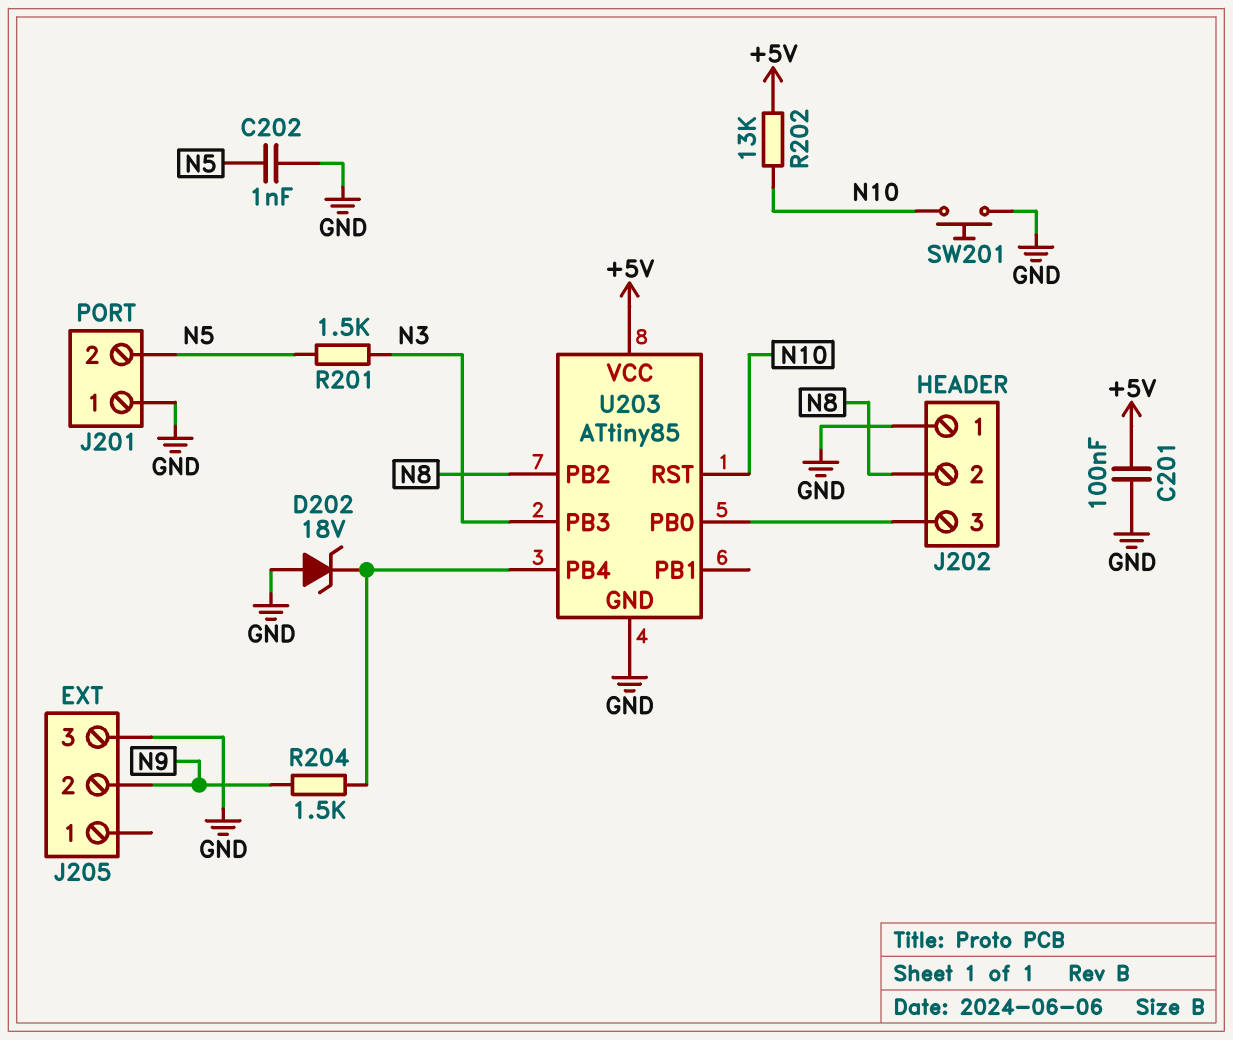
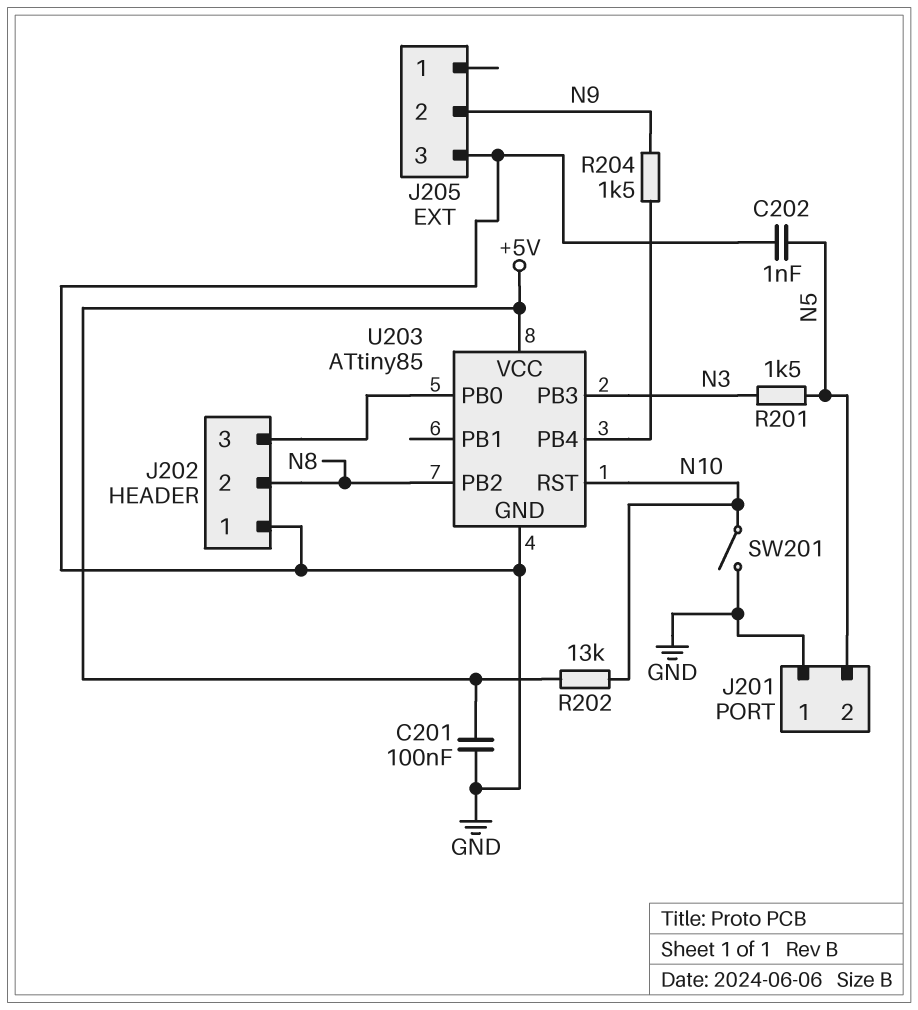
D202: zener 18V (A GND, K U203/PB4) -> none
SW201: button (GND, N10) -> switch (GND, N10)

